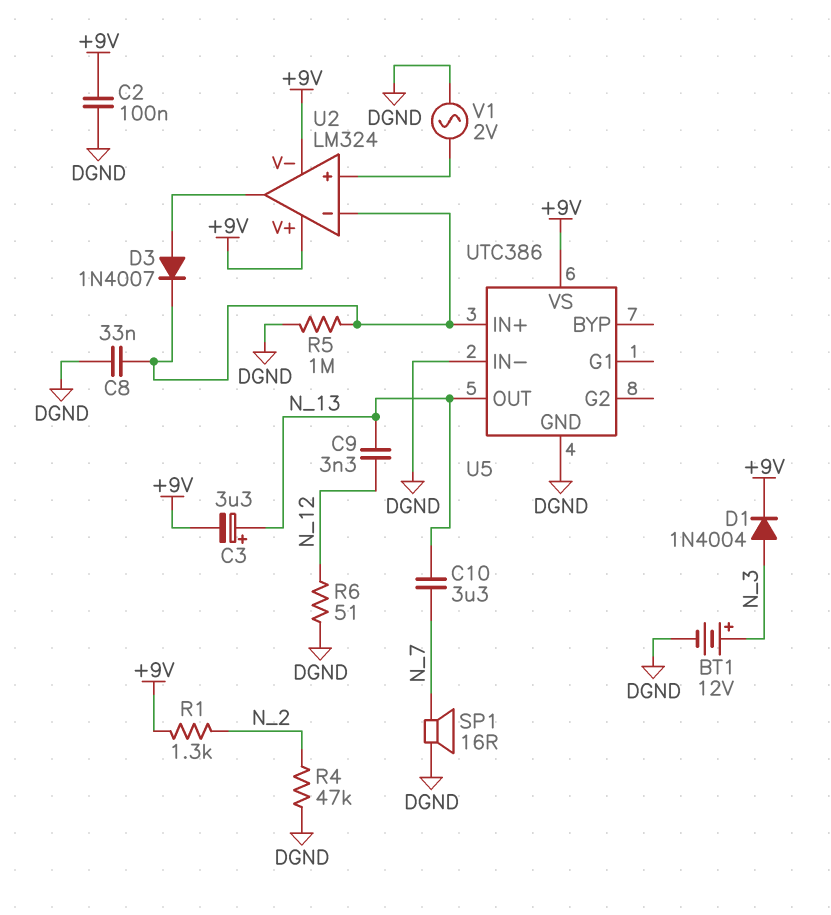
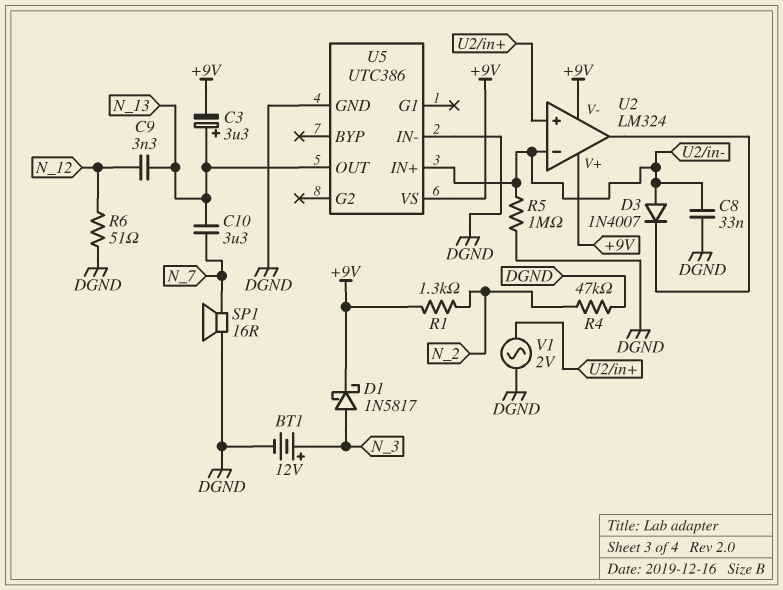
C2: 100nF (+9V, DGND) -> none
D1: diode 1N4004 (A N_3, K +9V) -> schottky 1N5817 (A N_3, K +9V)
D3: diode 1N4007 (A U2/out, K U2/in-) -> diode 1N4007 (A U2/in-, K U2/out)

